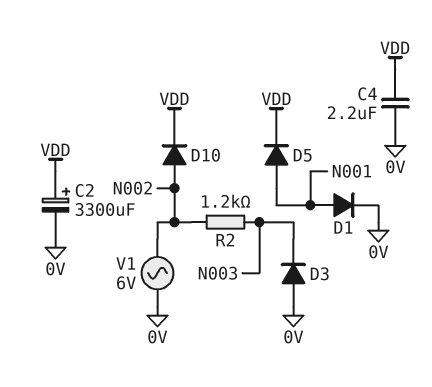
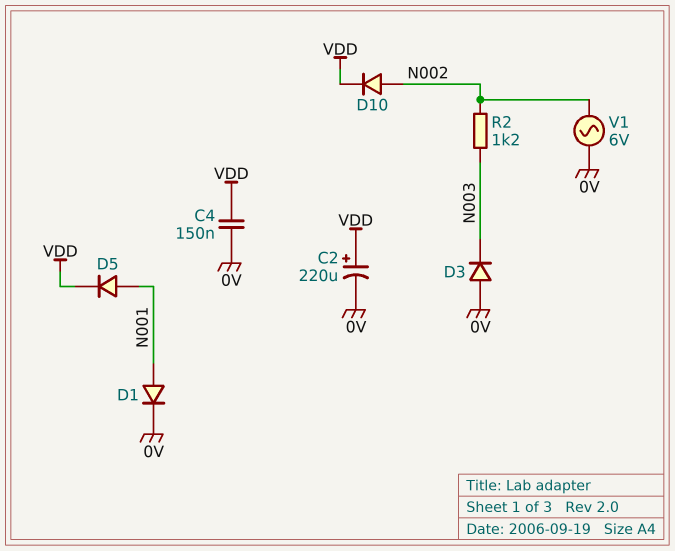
C2: 3300uF (plus VDD, minus 0V) -> 220uF (plus VDD, minus 0V)
C4: 2.2uF (0V, VDD) -> 150nF (0V, VDD)

